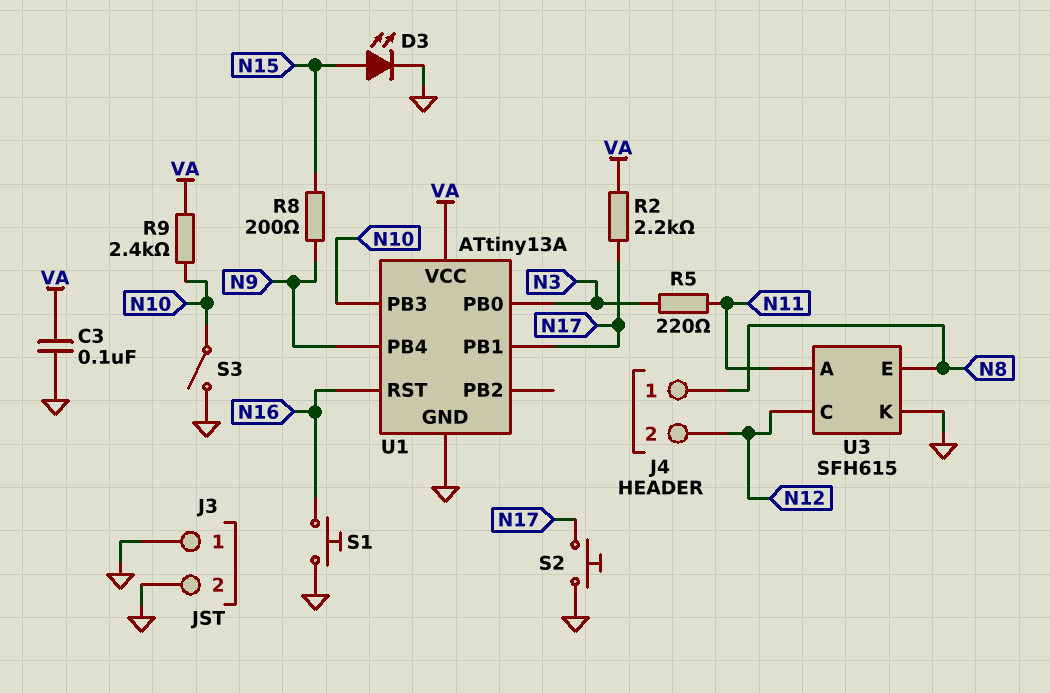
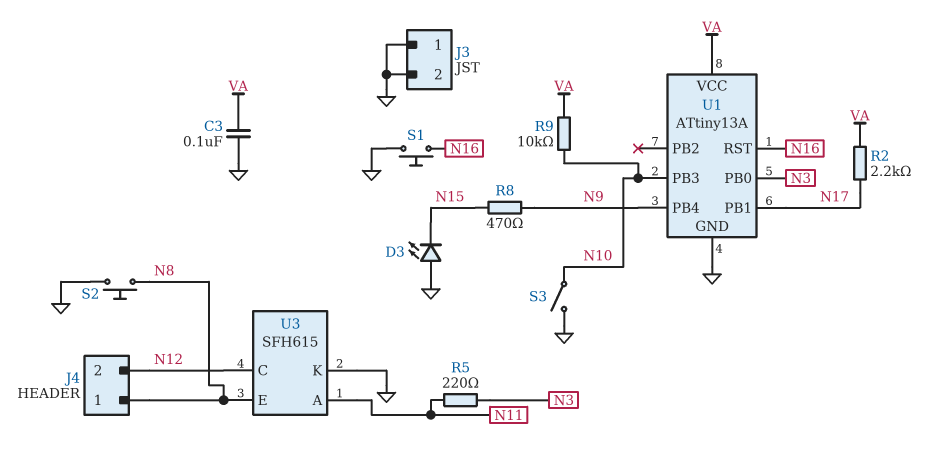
D3: LED (A N15, K GND) -> LED (A GND, K N15)
R8: 200 (N9, N15) -> 470 (N9, N15)
R9: 2.4k (N10, VA) -> 10k (N10, VA)
S2: button (GND, N17) -> button (GND, N8)

